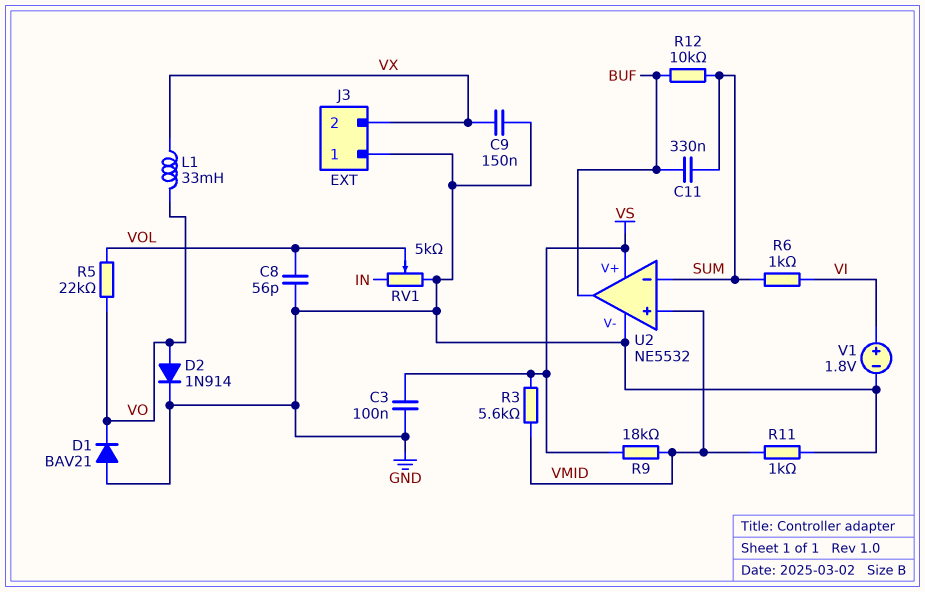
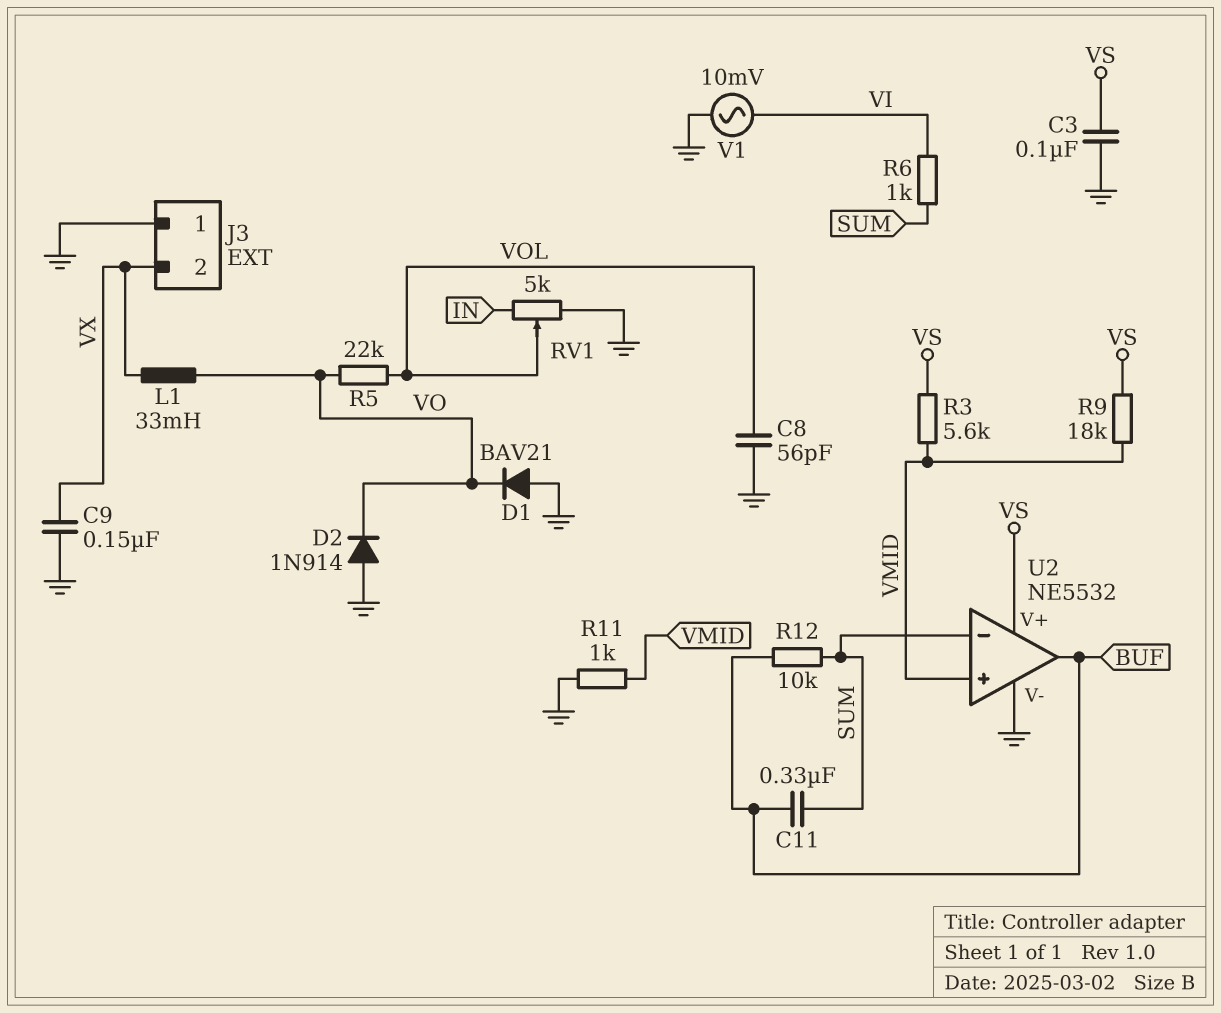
D2: diode 1N914 (A VO, K GND) -> diode 1N914 (A GND, K VO)
V1: 1.8V (plus VI, minus GND) -> AC 10mV (GND, VI)

